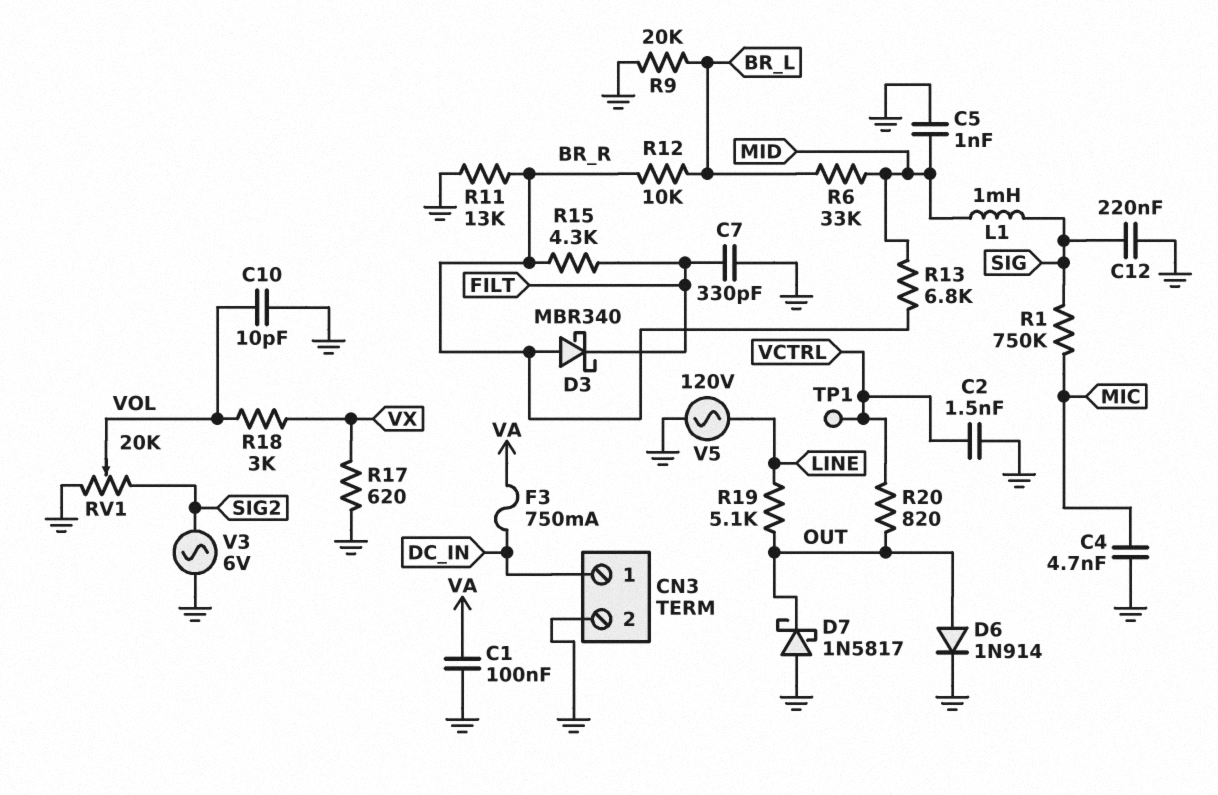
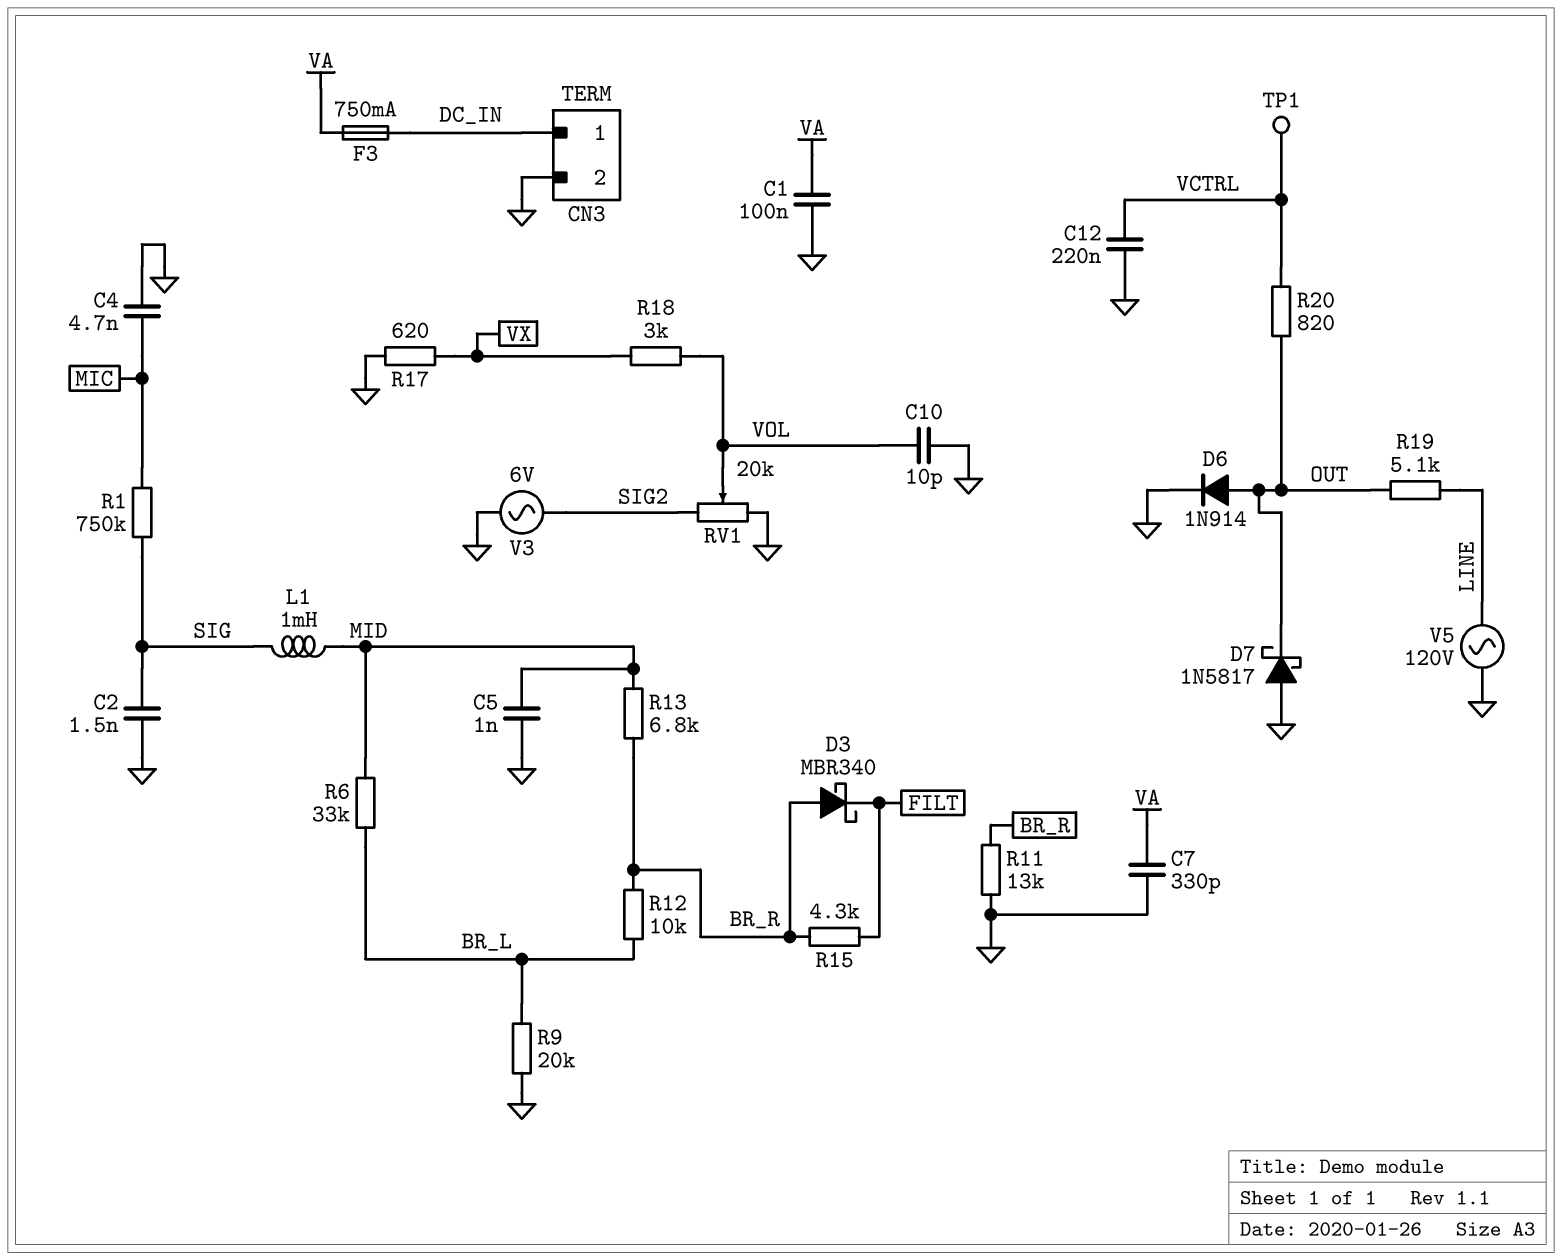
C2: 1.5nF (GND, VCTRL) -> 1.5nF (GND, SIG)
C7: 330pF (FILT, GND) -> 330pF (GND, VA)
C12: 220nF (GND, SIG) -> 220nF (GND, VCTRL)

